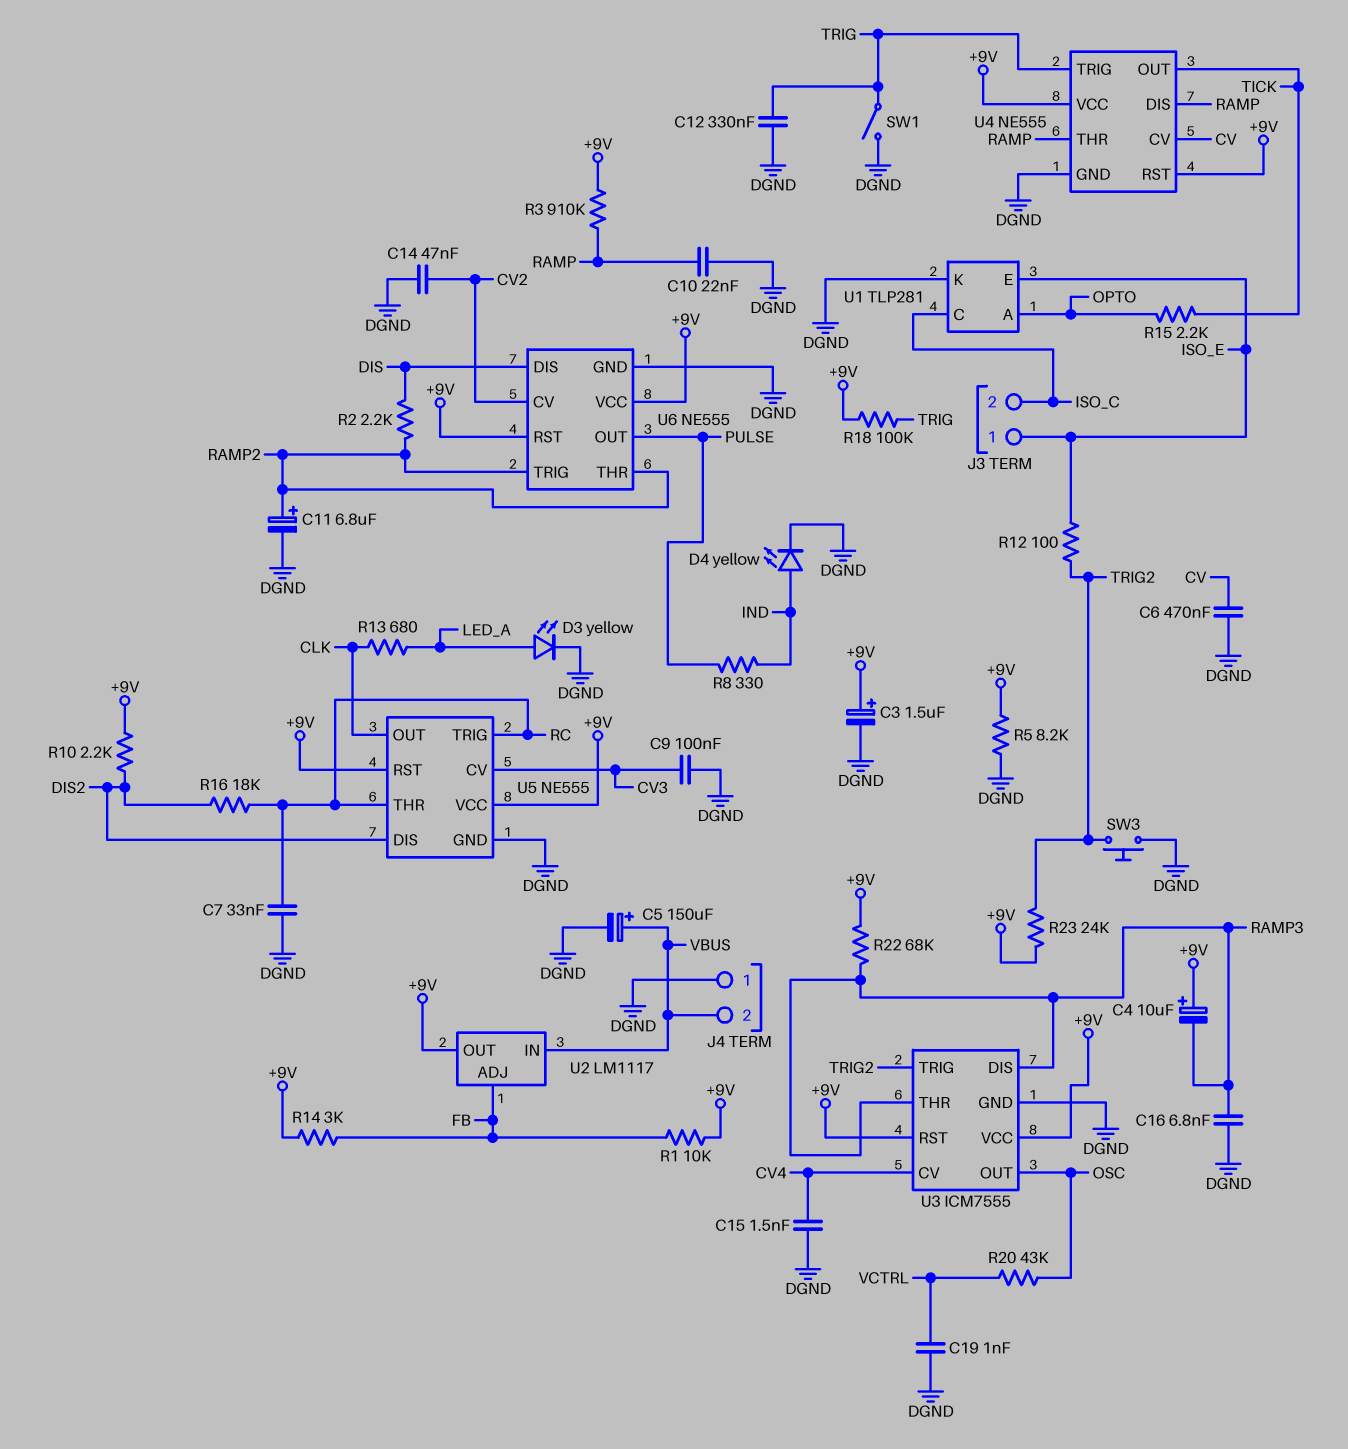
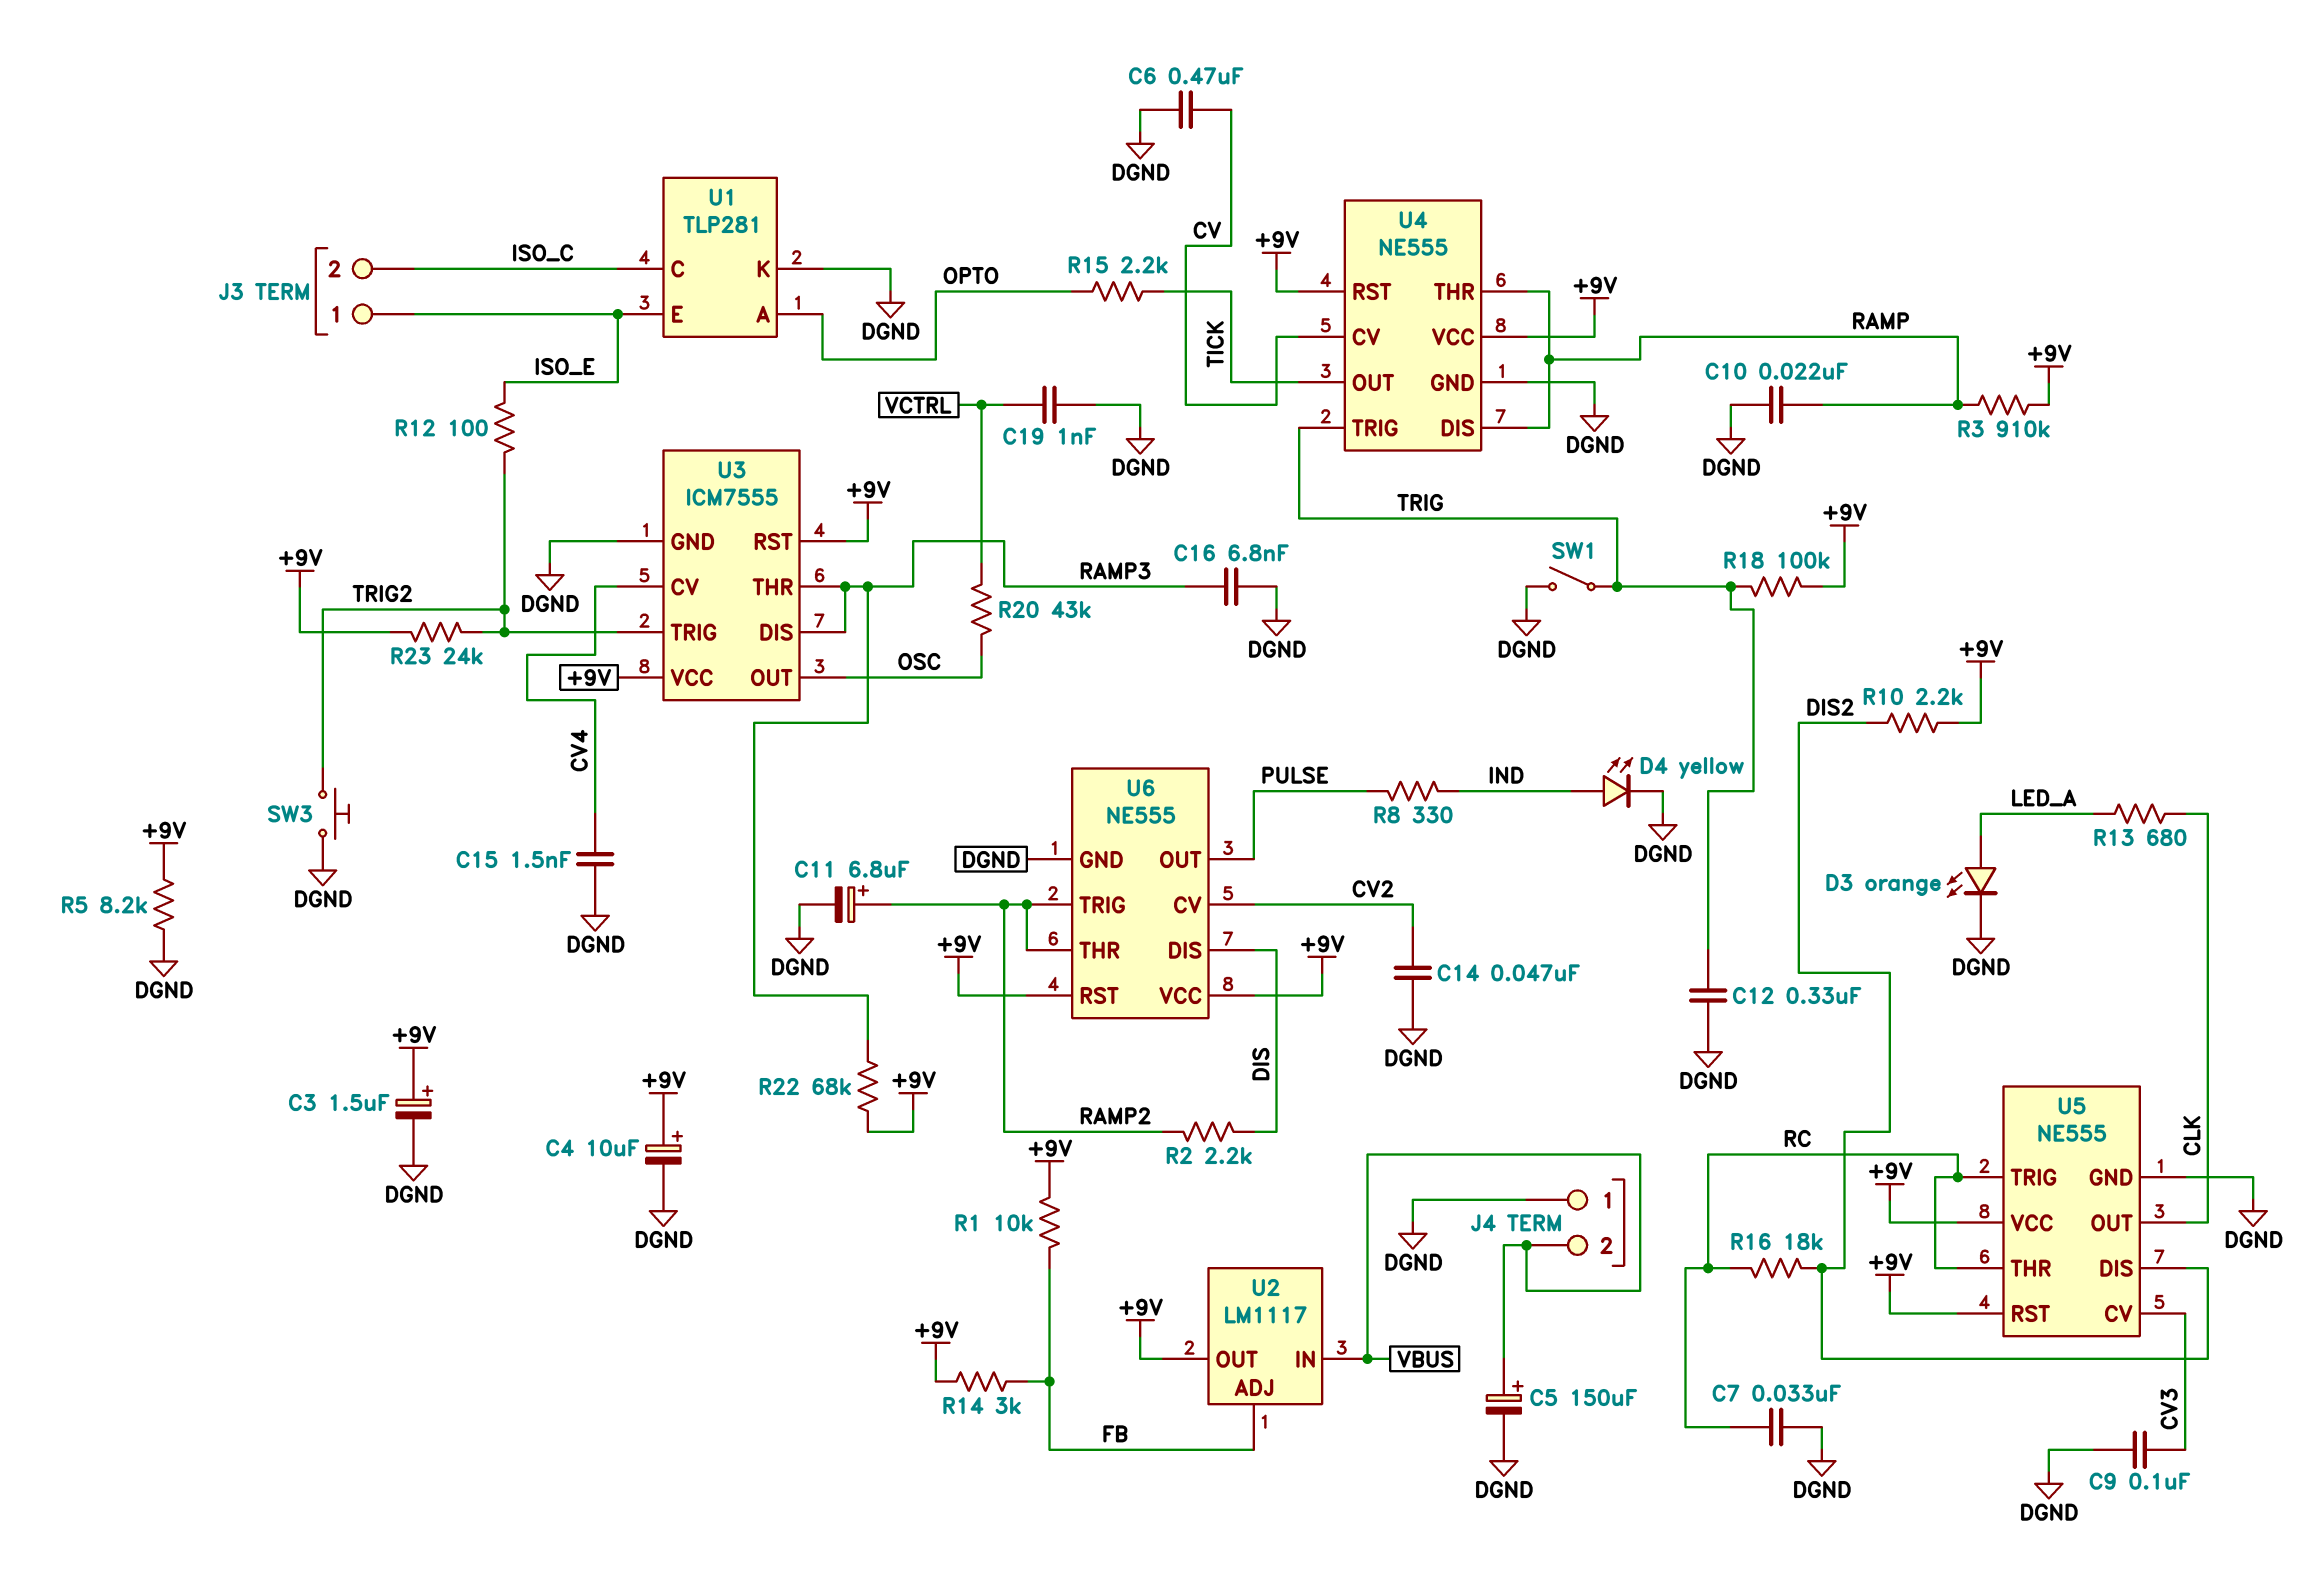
C4: 10uF (plus +9V, minus RAMP3) -> 10uF (plus +9V, minus DGND)
D3: LED yellow (A LED_A, K DGND) -> LED orange (A LED_A, K DGND)

